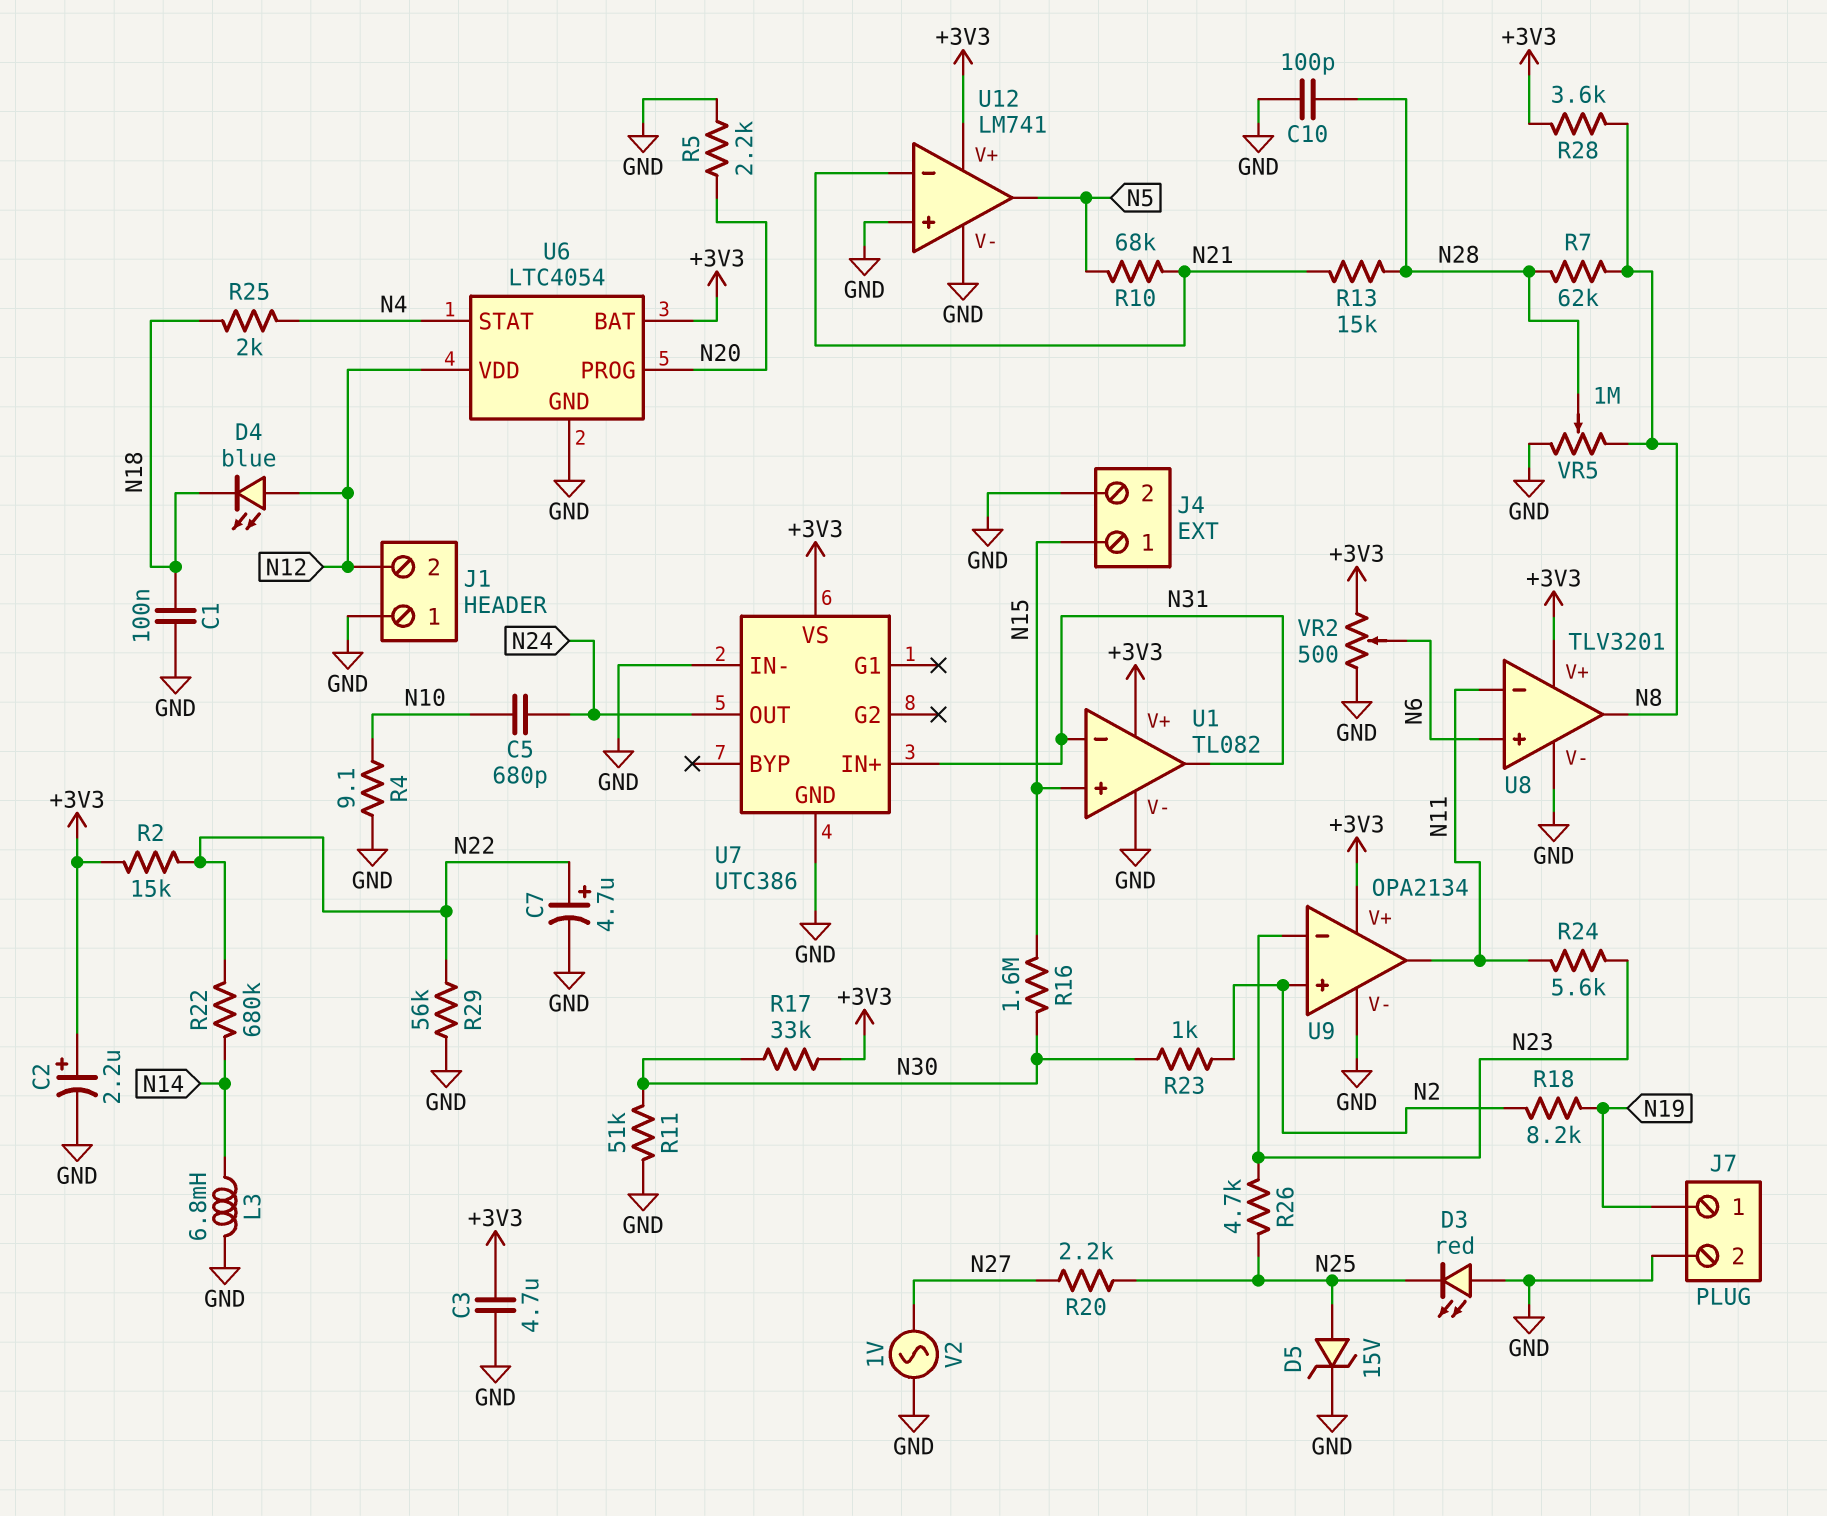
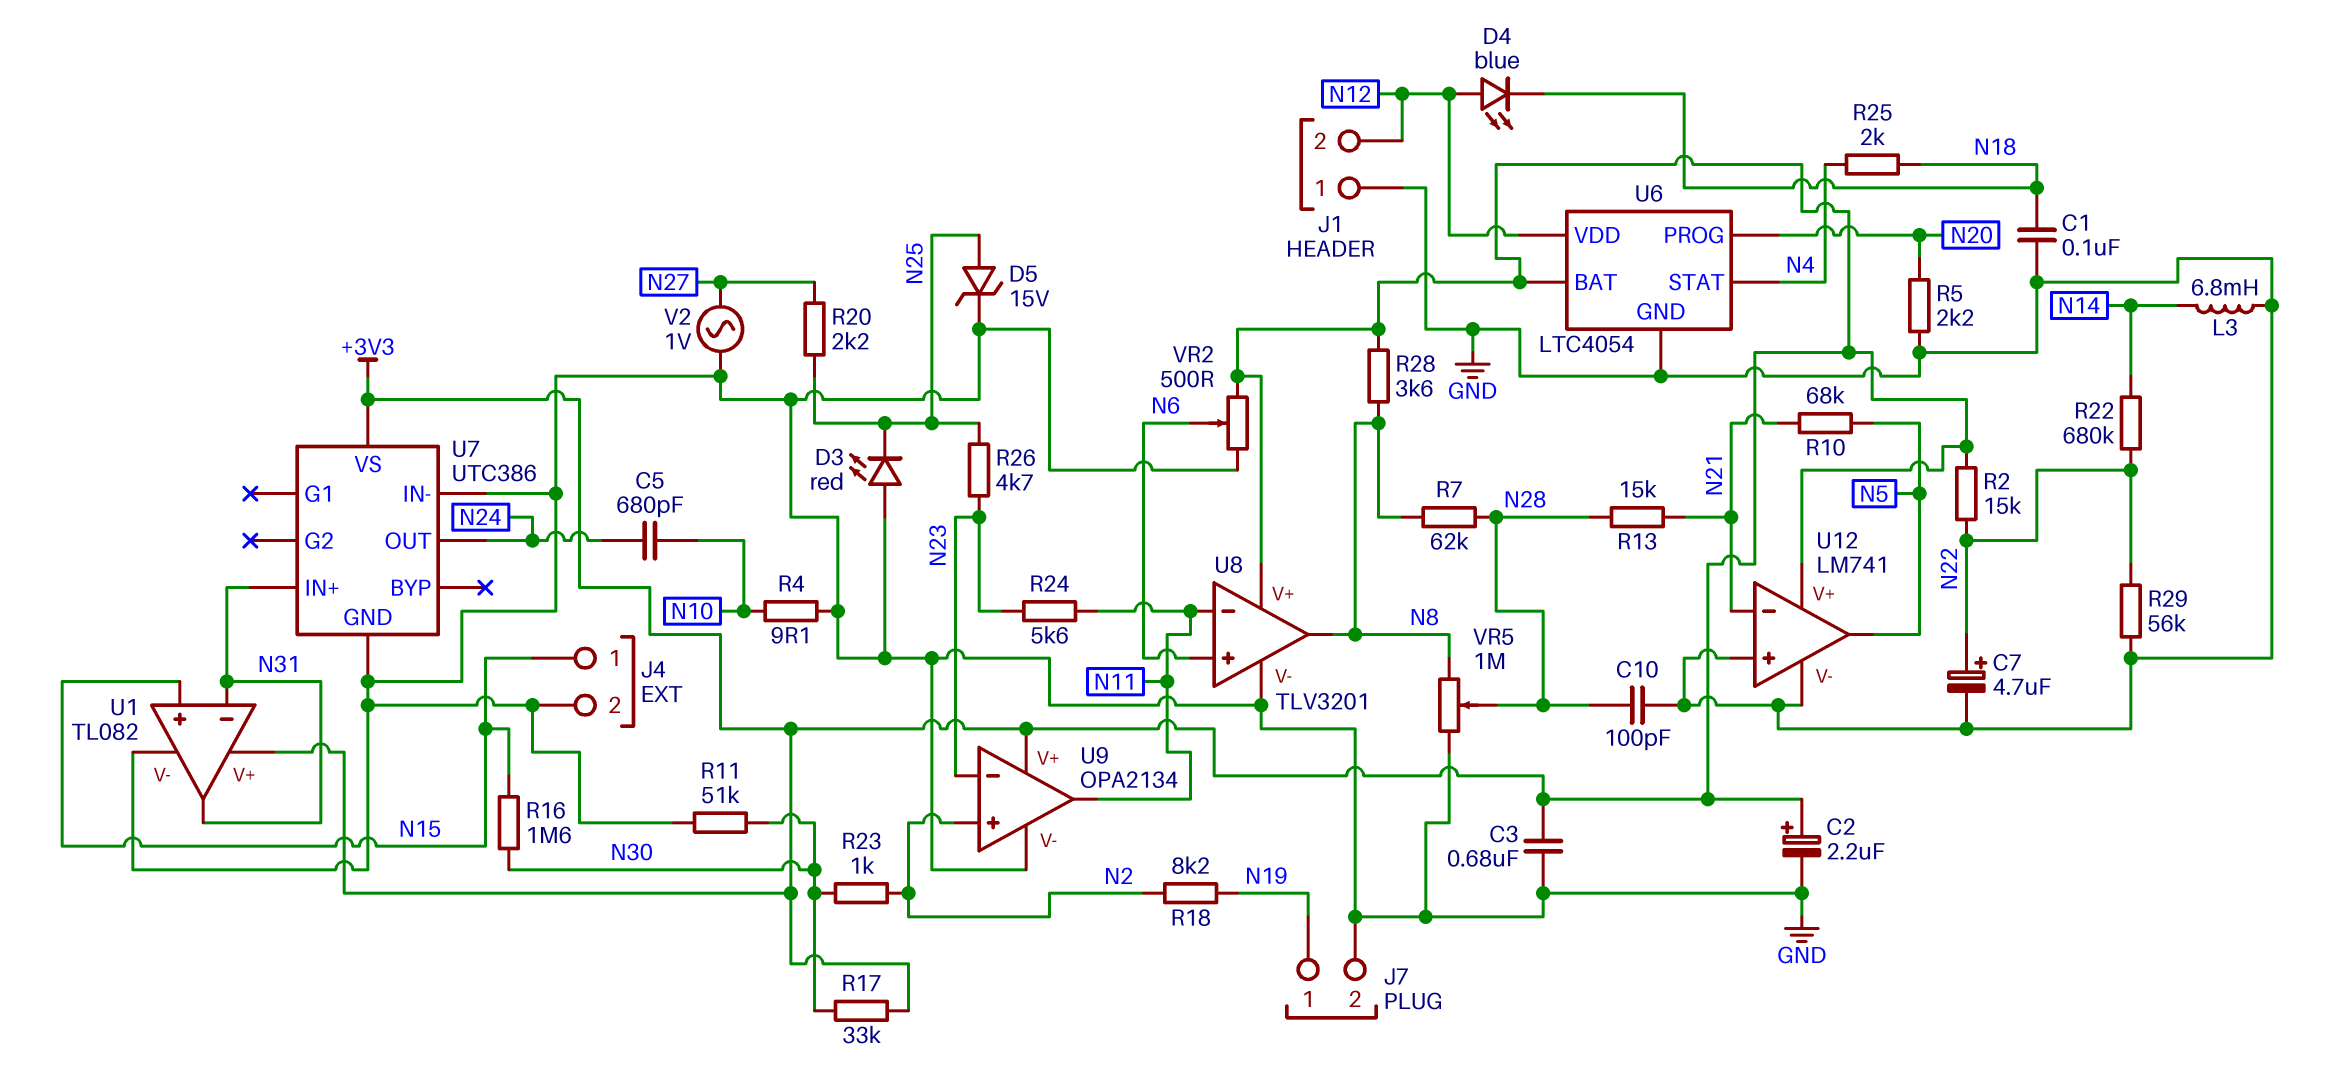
C3: 4.7uF (+3V3, GND) -> 680nF (+3V3, GND)

